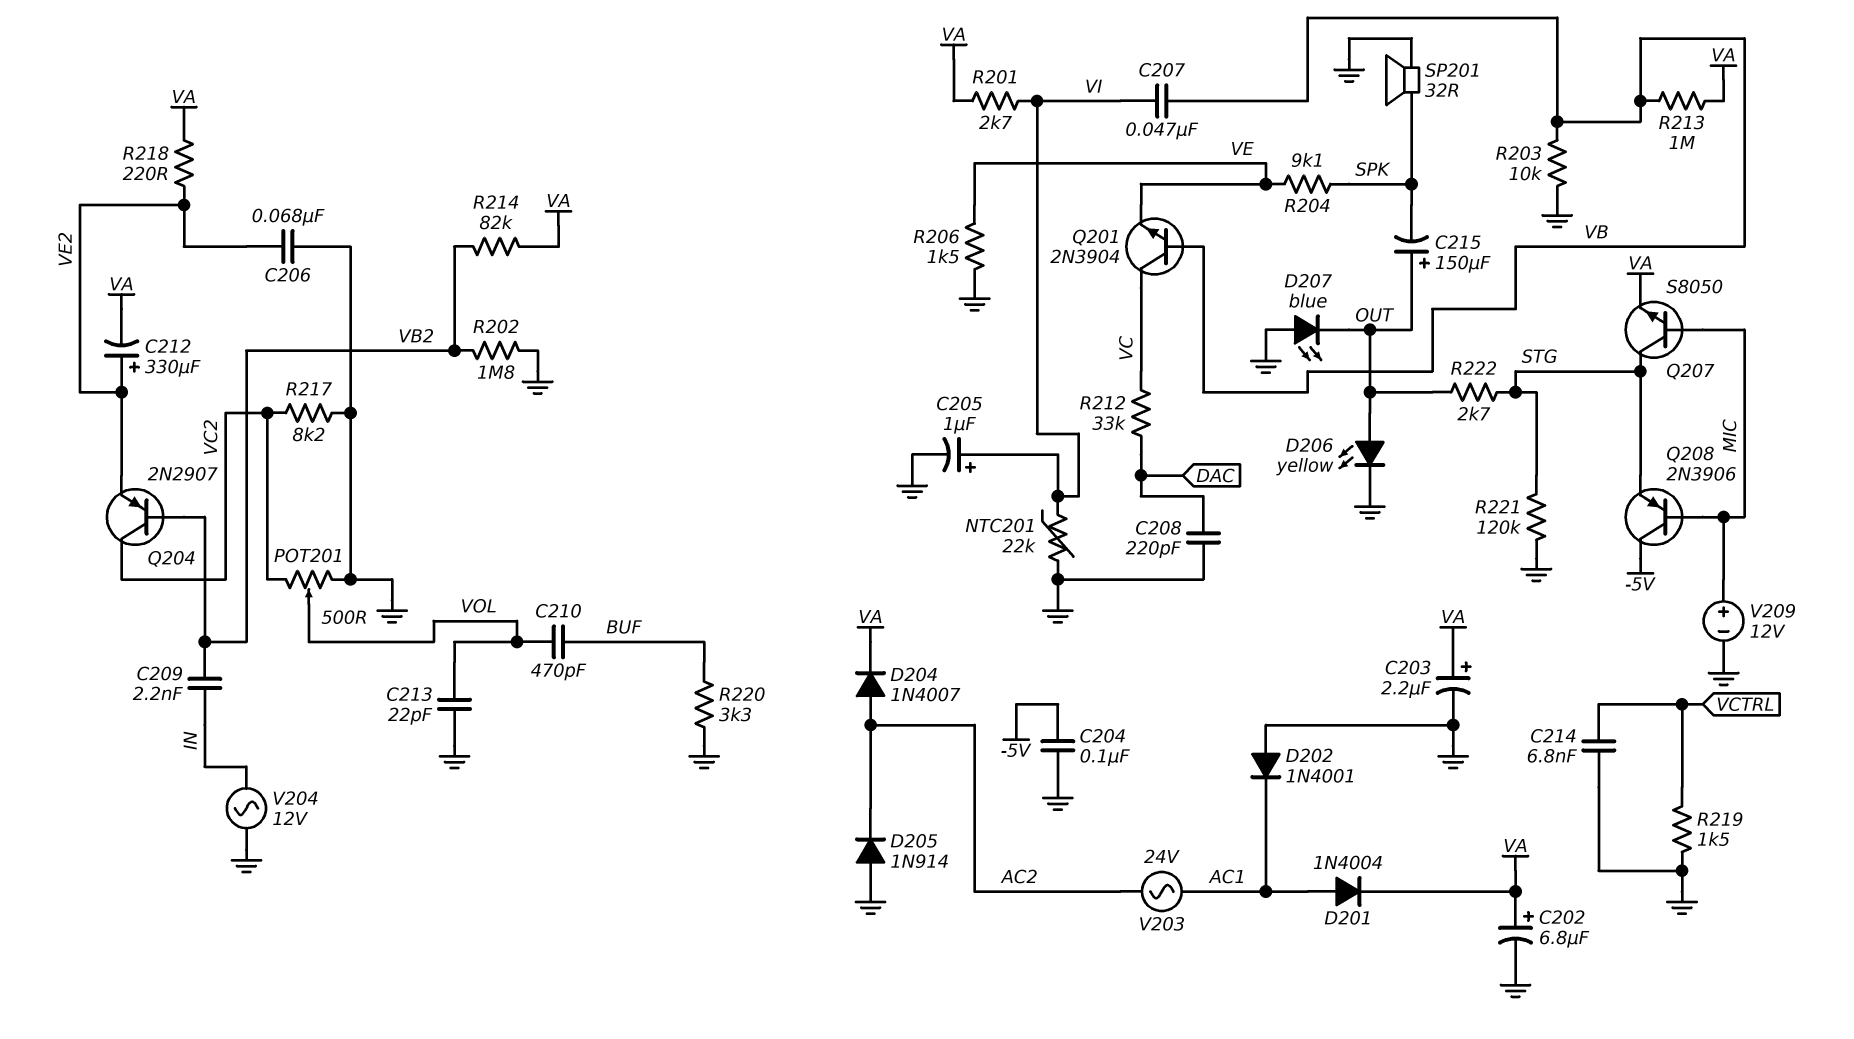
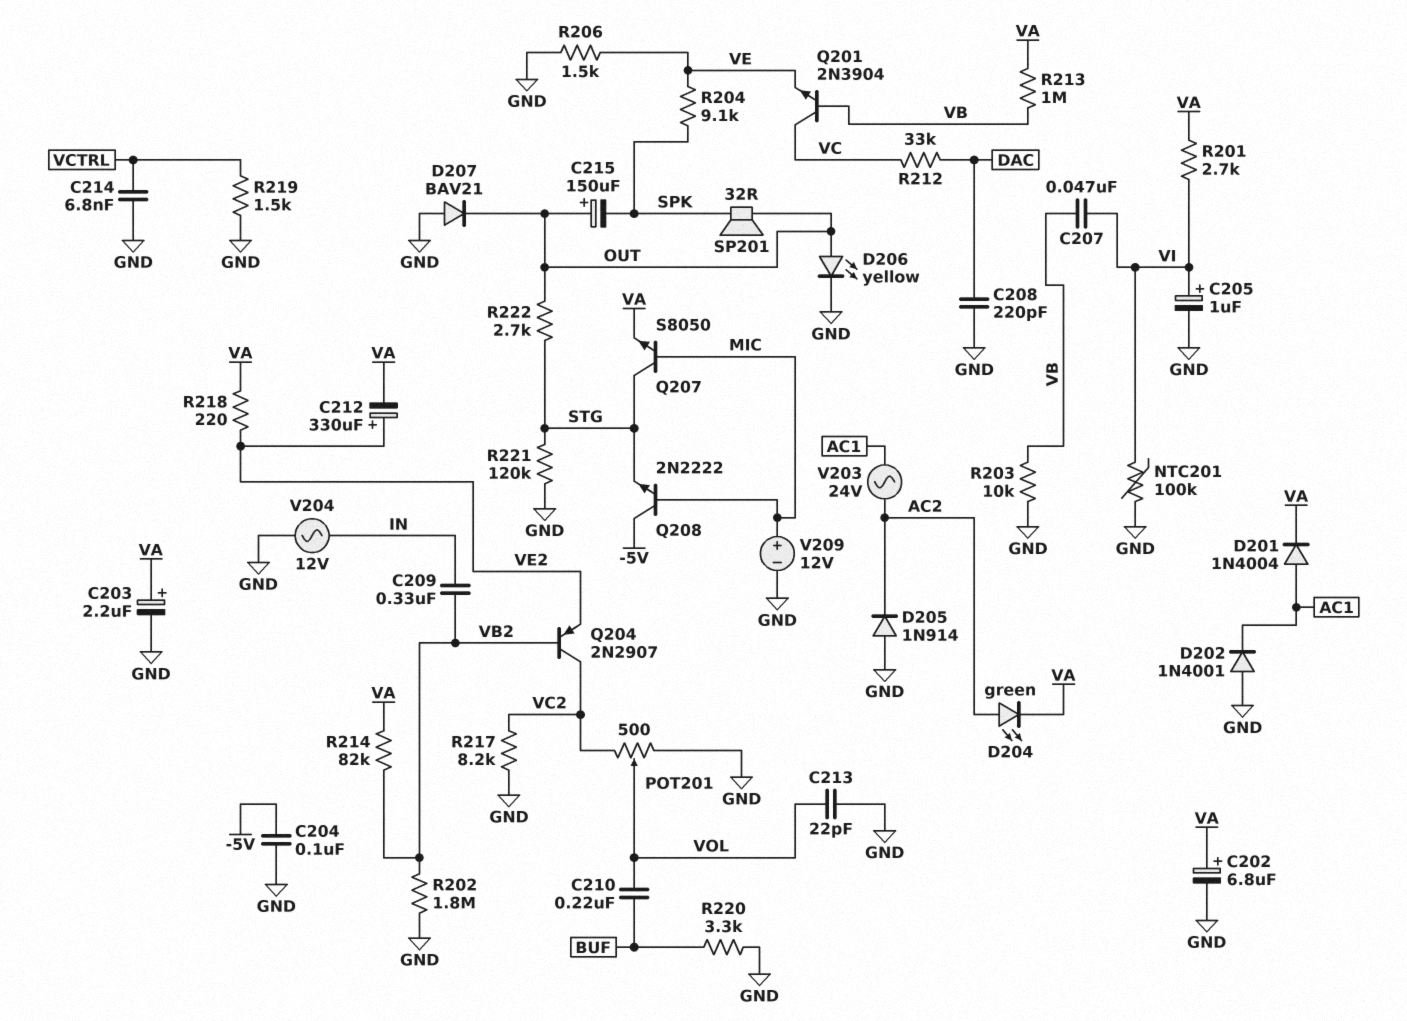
C206: 68nF (GND, VE2) -> none
C209: 2.2nF (IN, VB2) -> 330nF (IN, VB2)
C210: 470pF (BUF, VOL) -> 220nF (BUF, VOL)
D204: diode 1N4007 (A AC2, K VA) -> LED green (A AC2, K VA)
D207: LED blue (A GND, K OUT) -> diode BAV21 (A GND, K OUT)
NTC201: 22k (GND, VI) -> 100k (GND, VI)
Q208: PNP 2N3906 (B MIC, C -5V, E STG) -> NPN 2N2222 (B MIC, C -5V, E STG)
SP201: speaker 32R (GND, SPK) -> speaker 32R (OUT, SPK)

